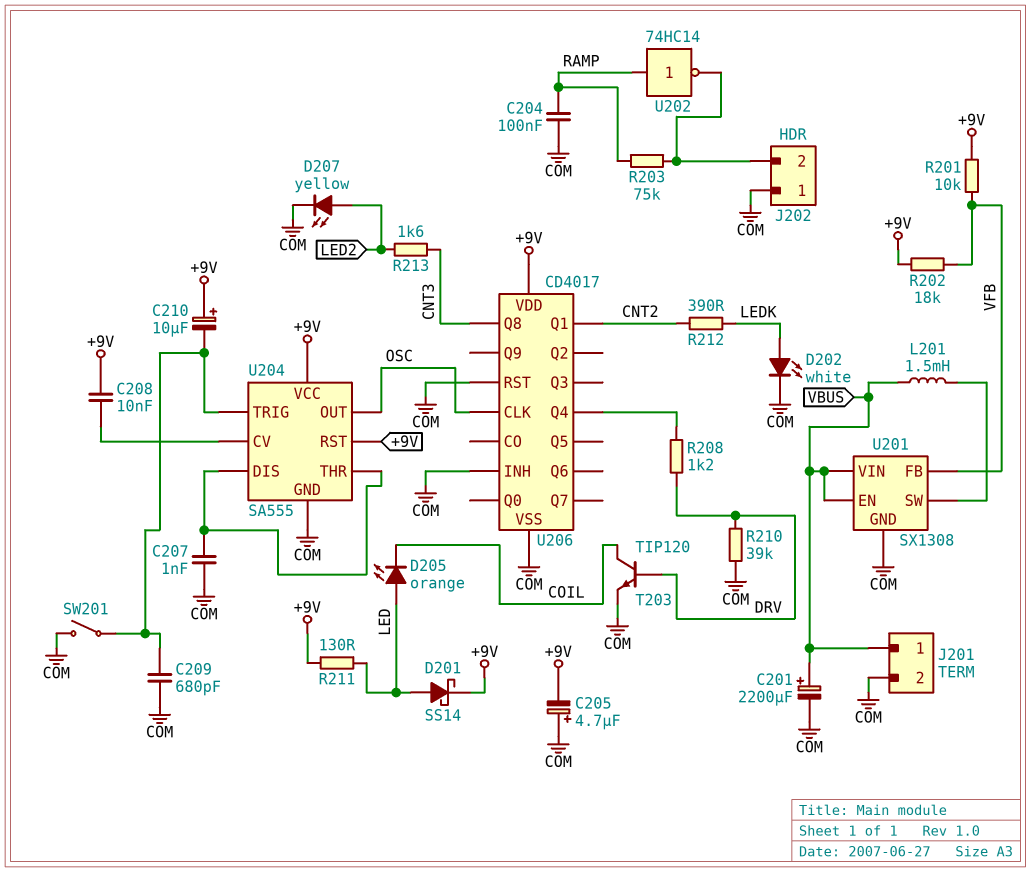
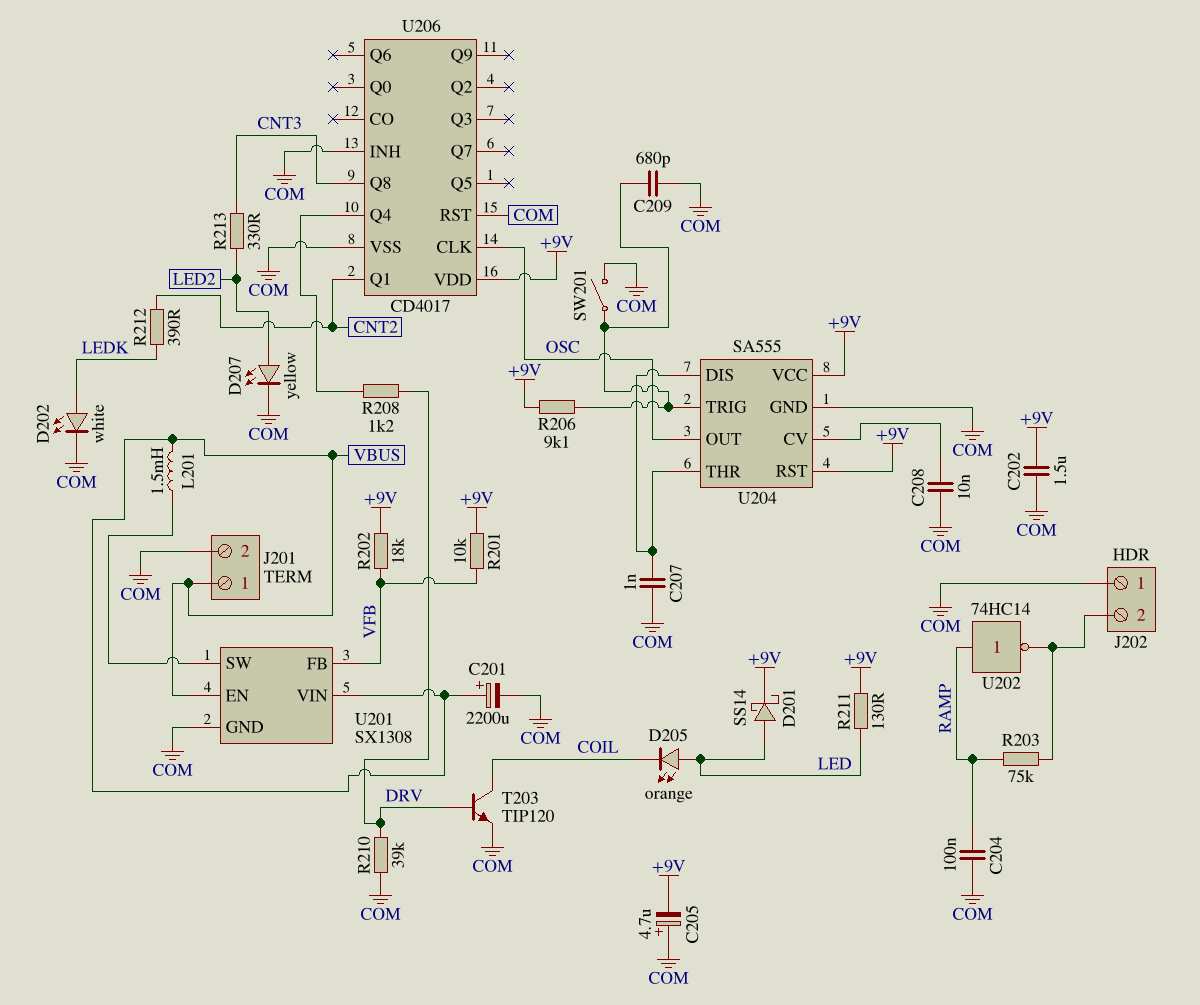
C202: none -> 1.5uF (+9V, COM)
C208: 10nF (+9V, U204/CV) -> 10nF (COM, U204/CV)
C210: 10uF (plus +9V, minus U204/TRIG) -> none
R206: none -> 9.1k (+9V, U204/TRIG)
R213: 1.6k (CNT3, LED2) -> 330 (CNT3, LED2)

